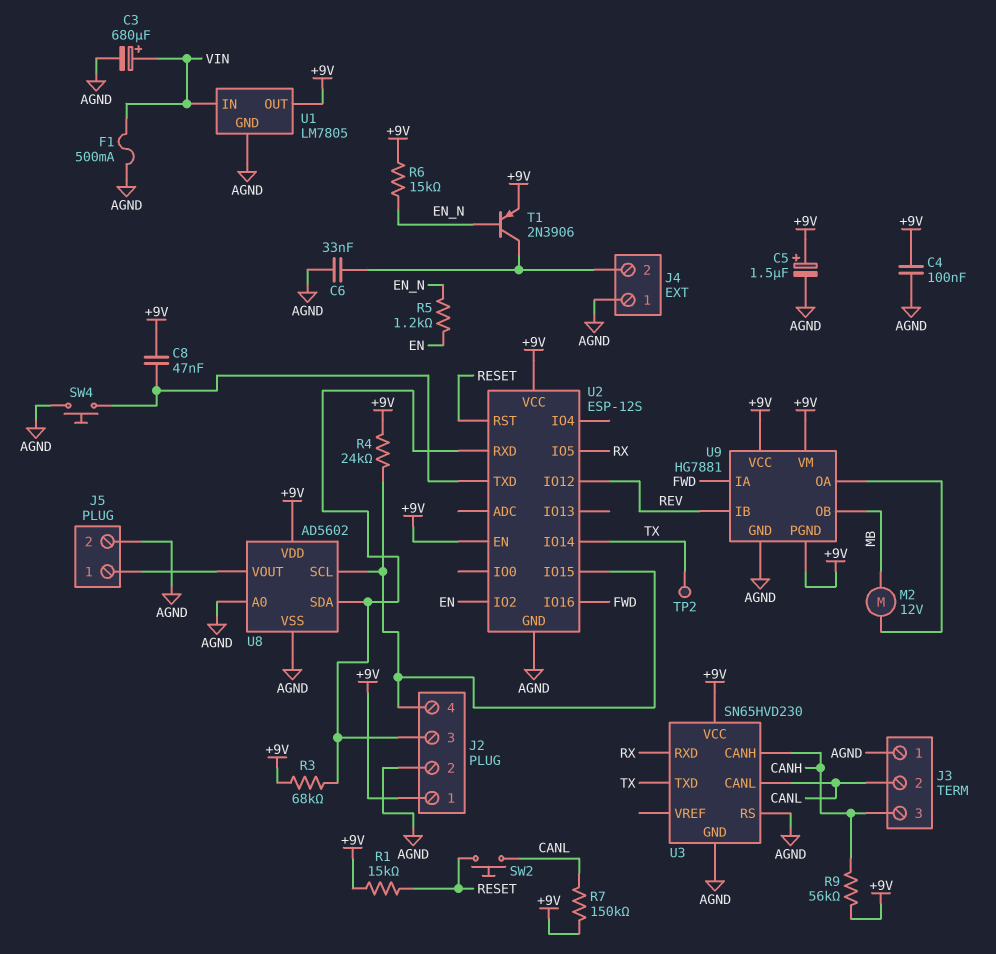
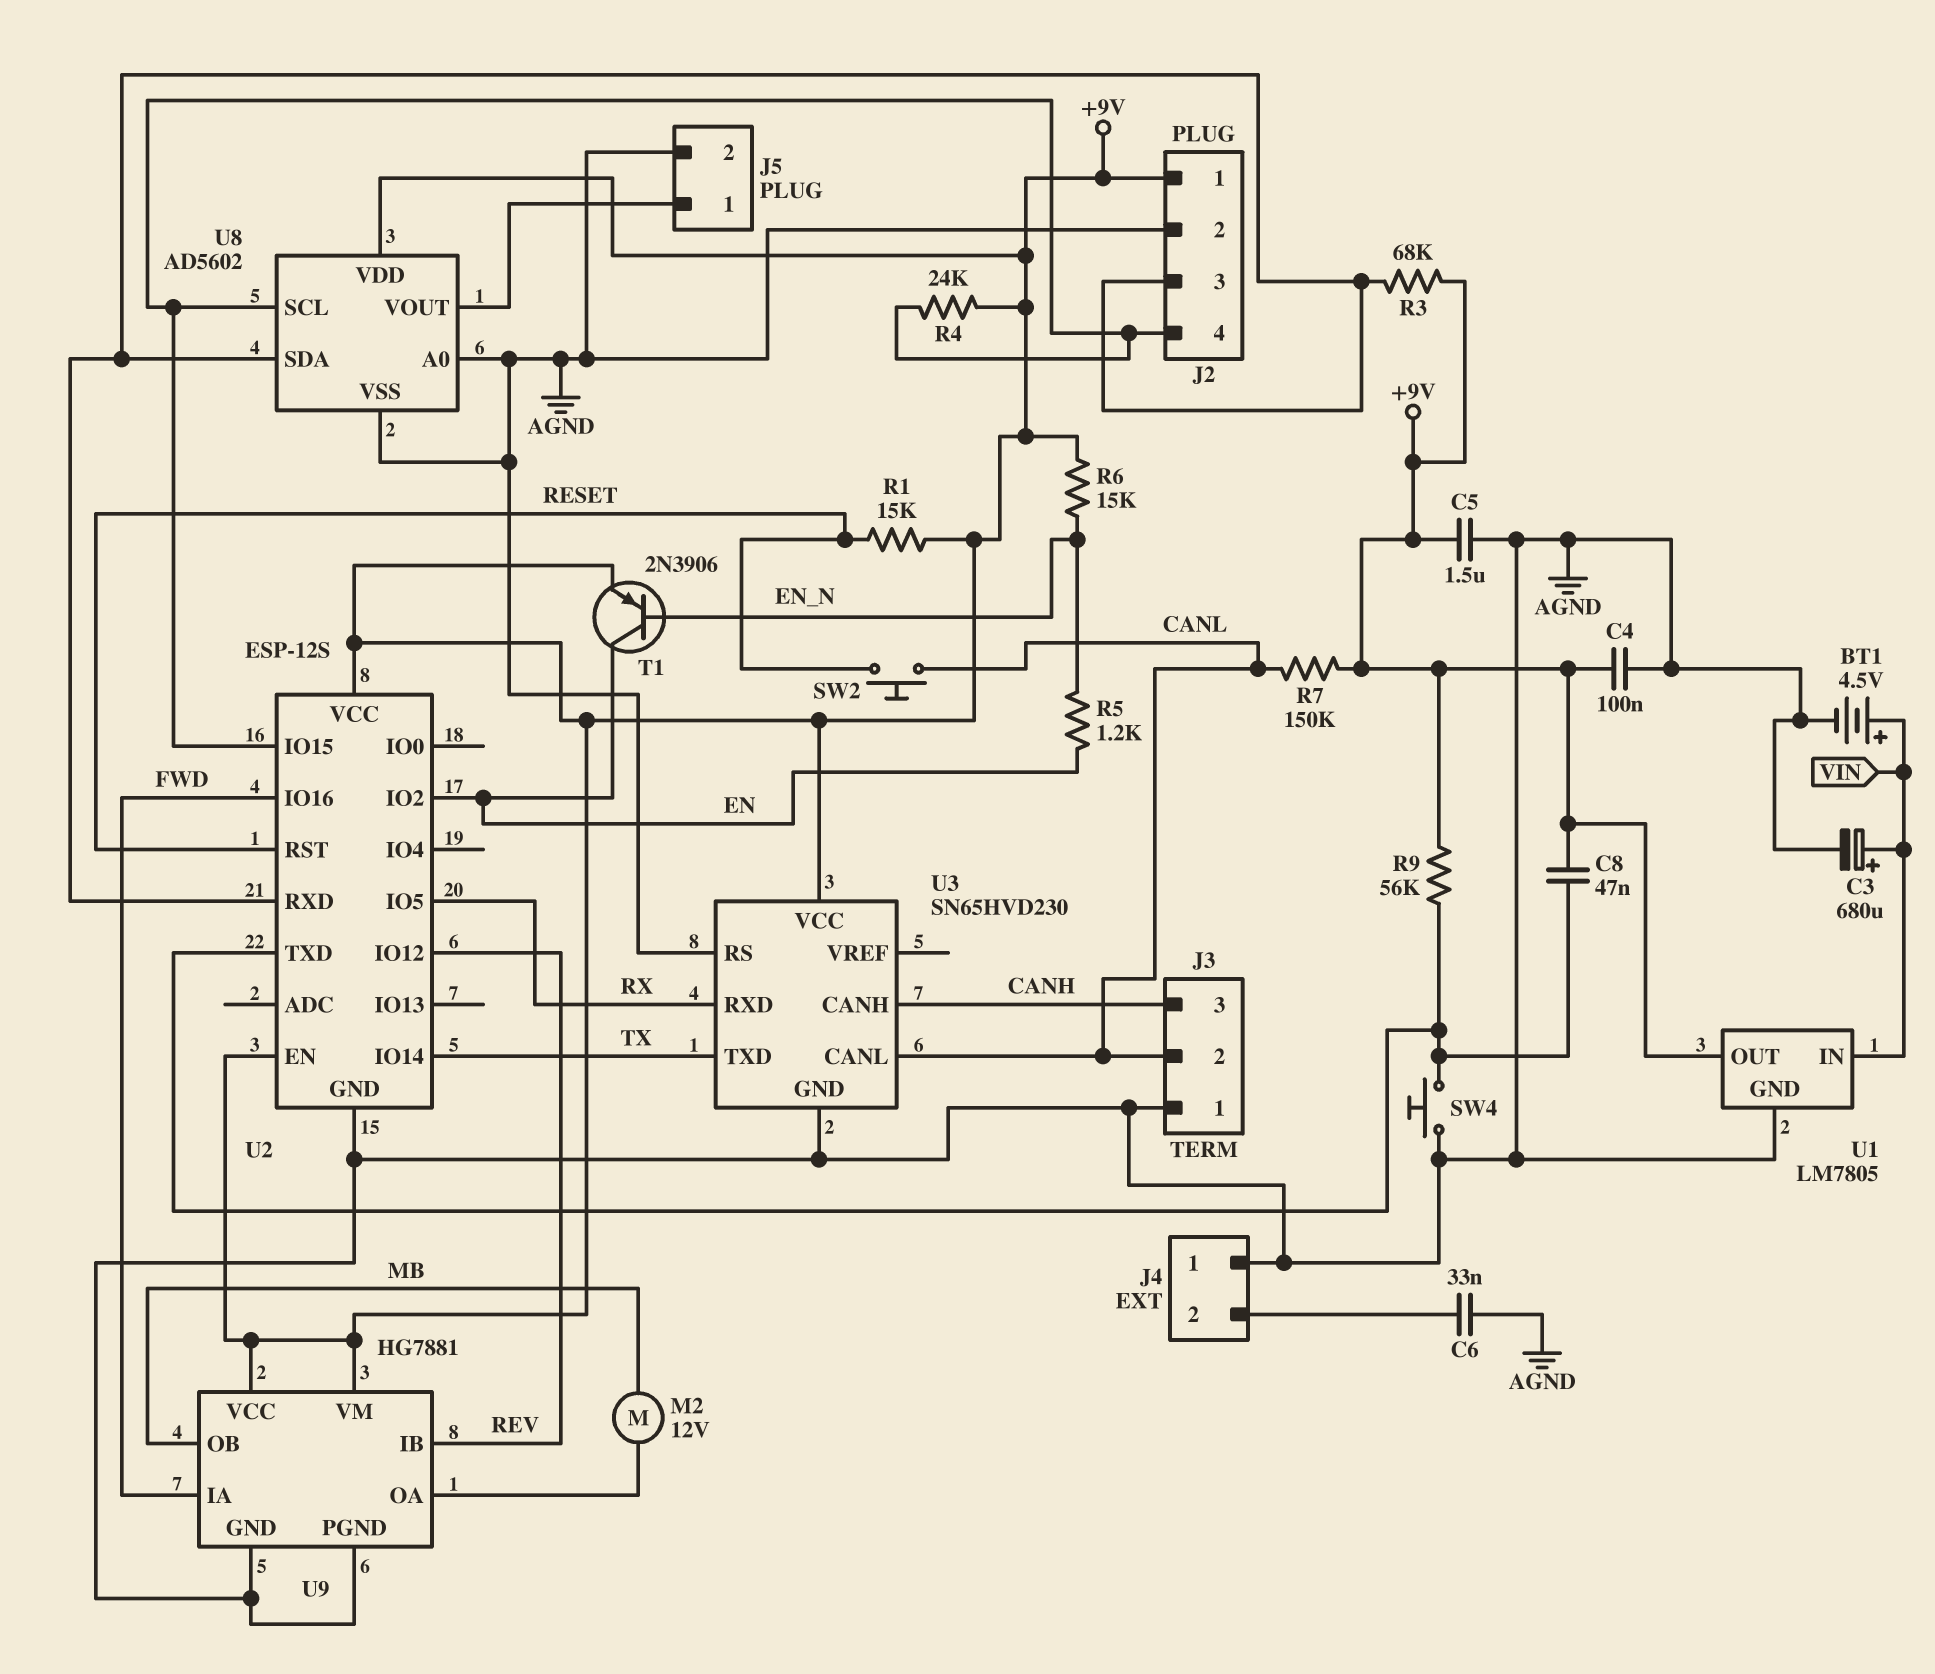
BT1: none -> 4.5V (plus VIN, minus AGND)
C5: 1.5uF (plus +9V, minus AGND) -> 1.5uF (+9V, AGND)
F1: 500mA (AGND, VIN) -> none
R9: 56k (+9V, CANH) -> 56k (+9V, U2/TXD)
T1: PNP 2N3906 (B EN_N, C J4/2, E +9V) -> PNP 2N3906 (B EN_N, C EN, E +9V)
TP2: test point (TX) -> none
U9 pin PGND: +9V -> AGND

